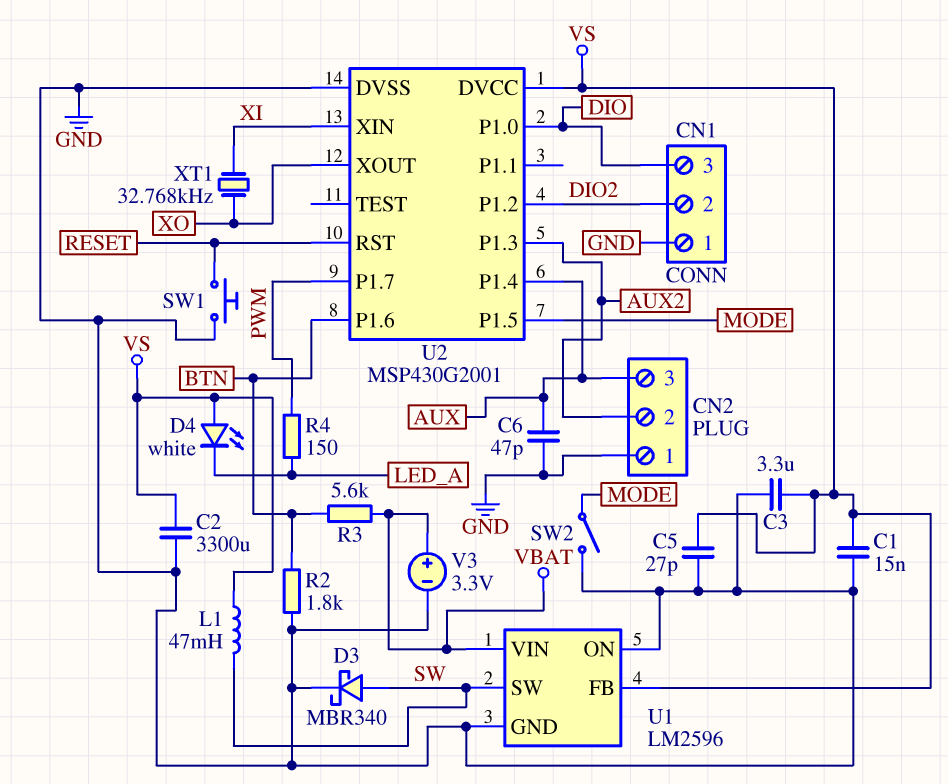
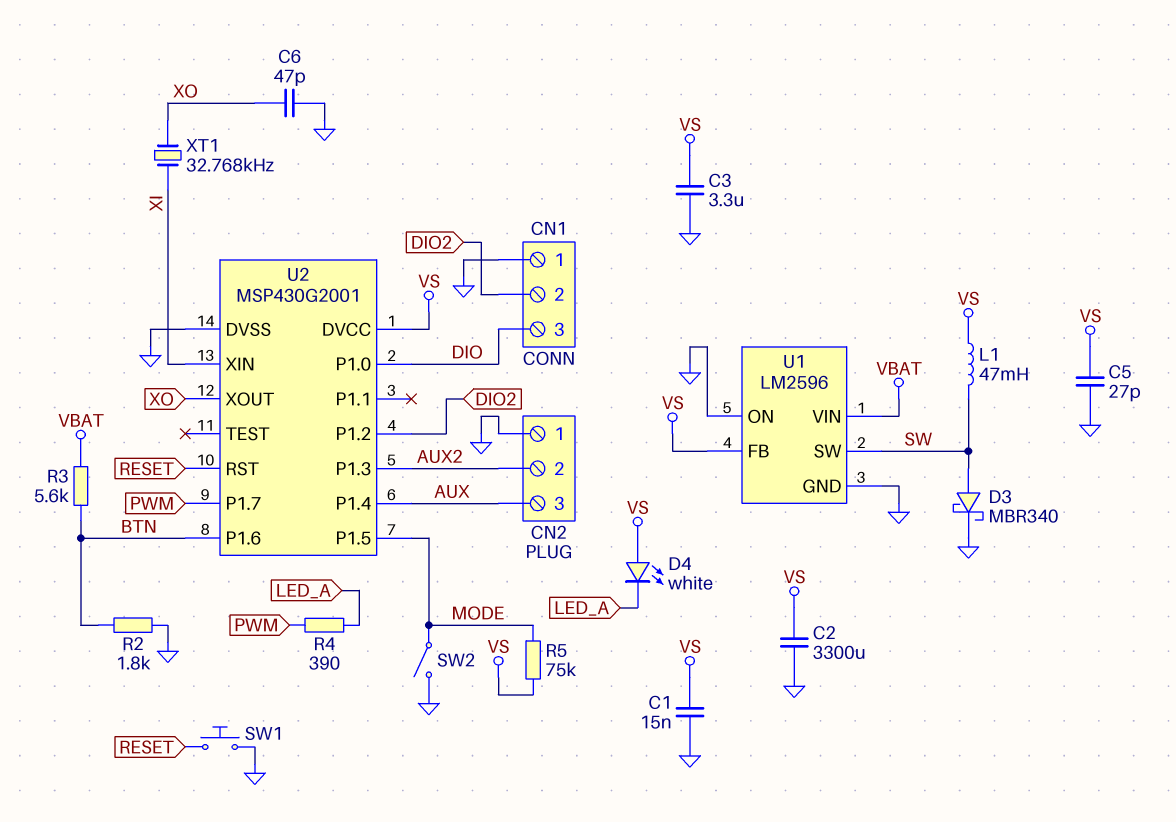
C6: 47pF (AUX, GND) -> 47pF (GND, XO)
R4: 150 (LED_A, PWM) -> 390 (LED_A, PWM)
R5: none -> 75k (MODE, VS)
V3: 3.3V (plus VBAT, minus GND) -> none

